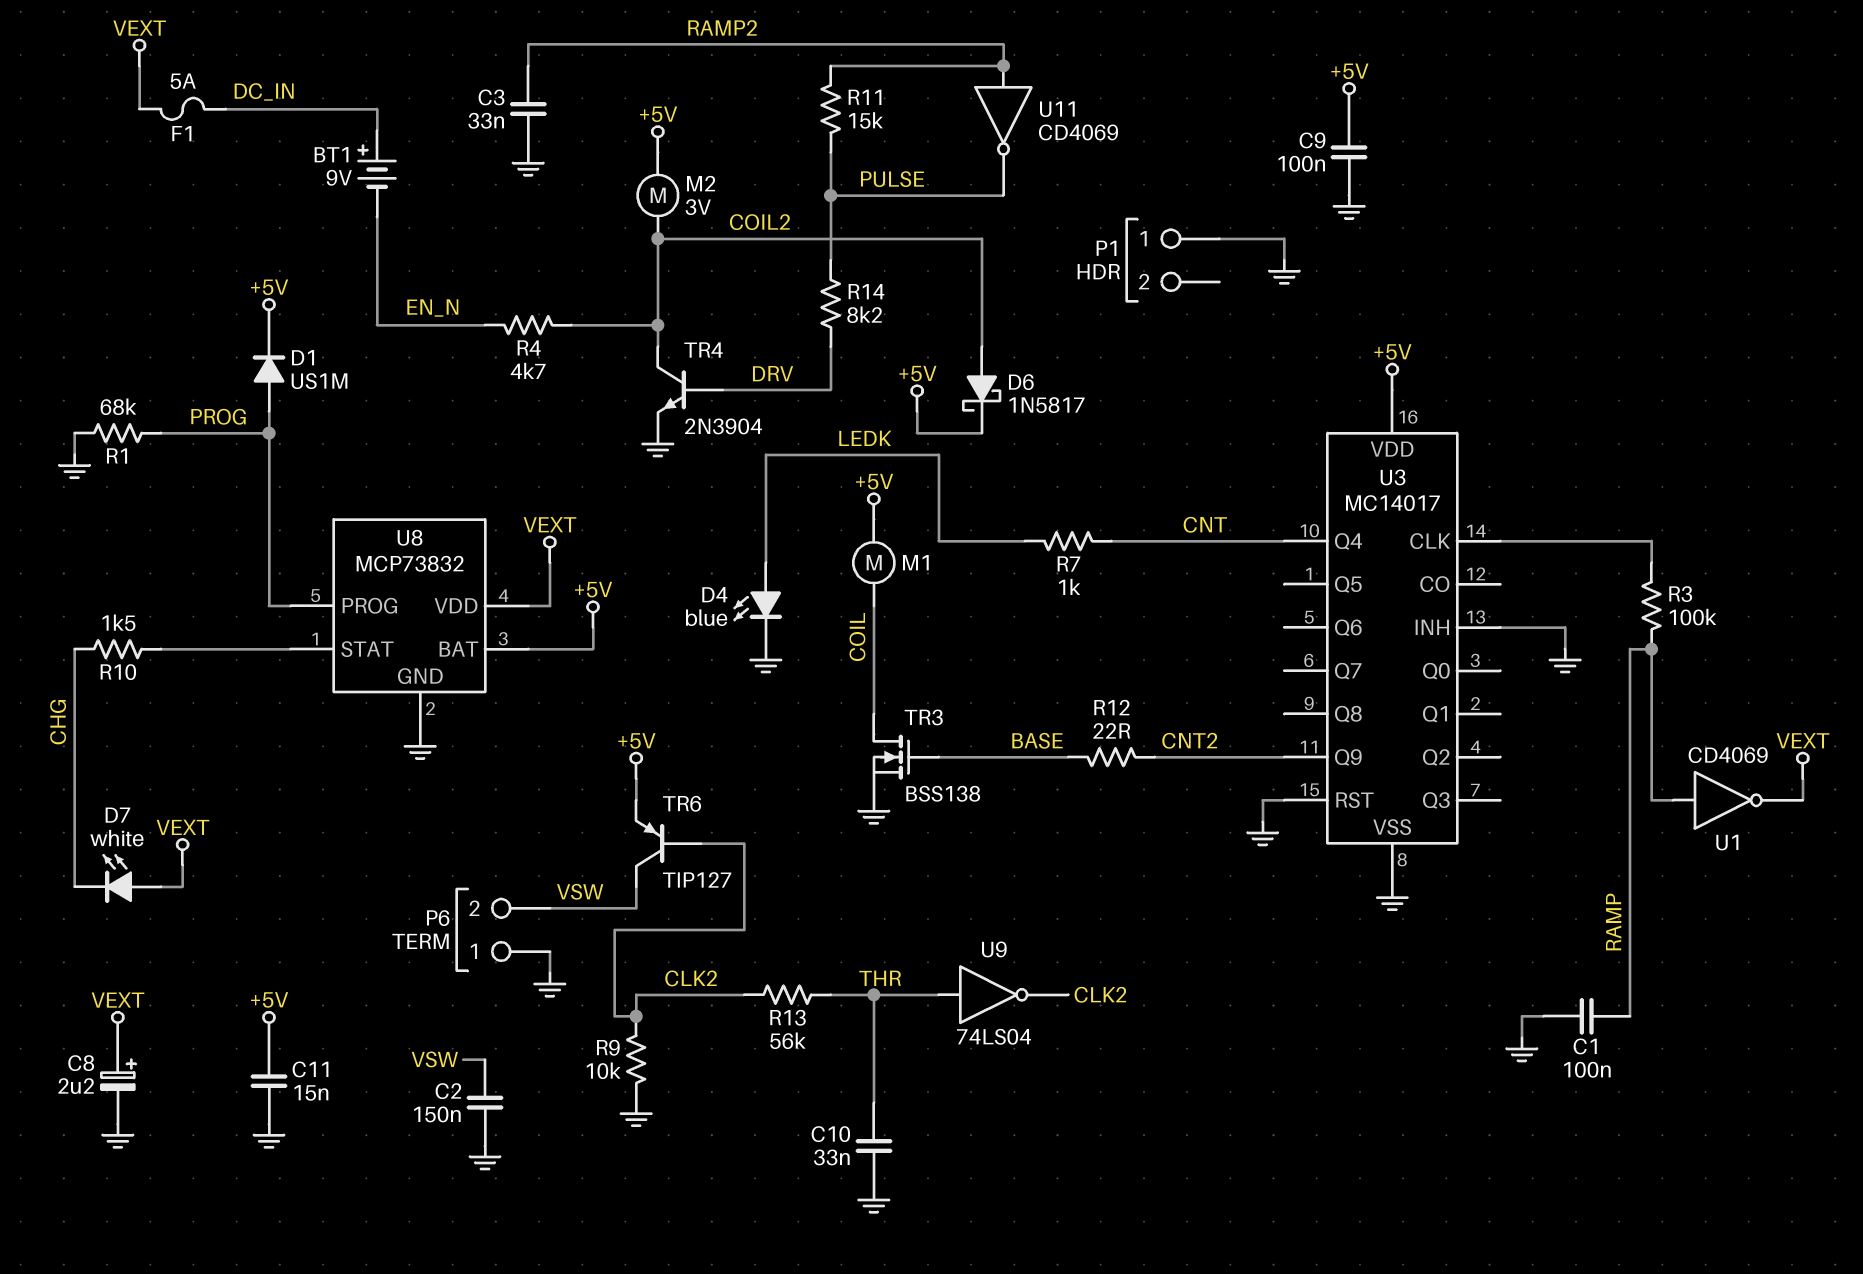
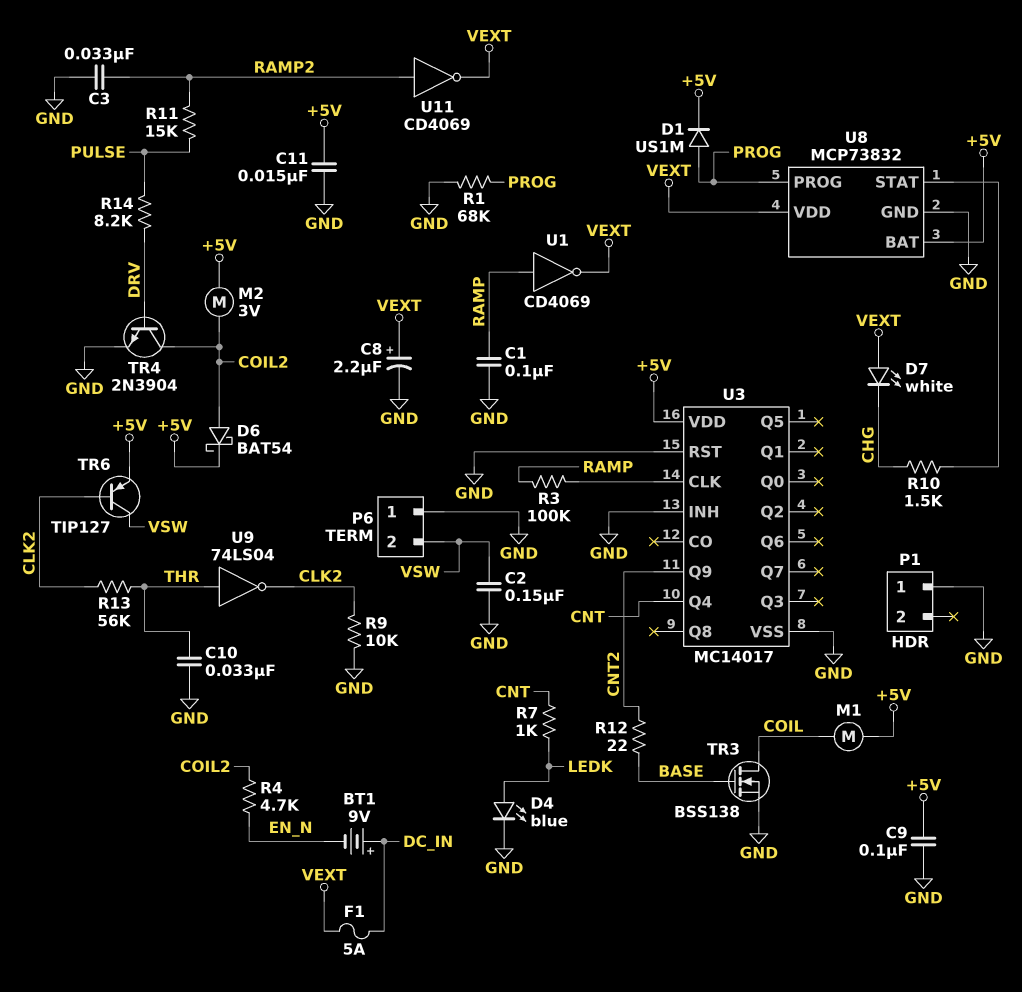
D6: schottky 1N5817 (A COIL2, K +5V) -> schottky BAT54 (A COIL2, K +5V)
U11: NOT CD4069 (in RAMP2, out PULSE) -> NOT CD4069 (in RAMP2, out VEXT)

